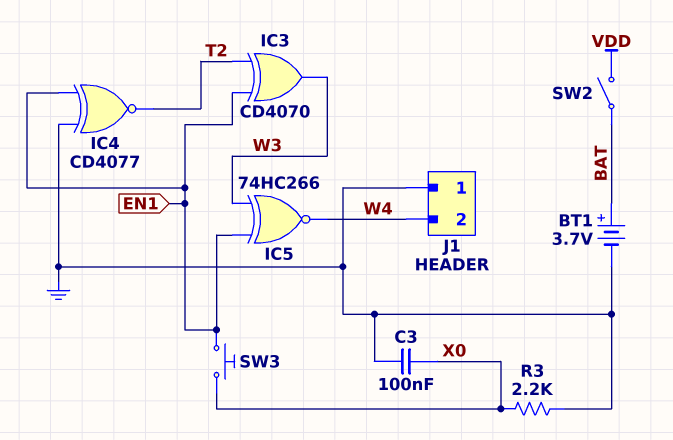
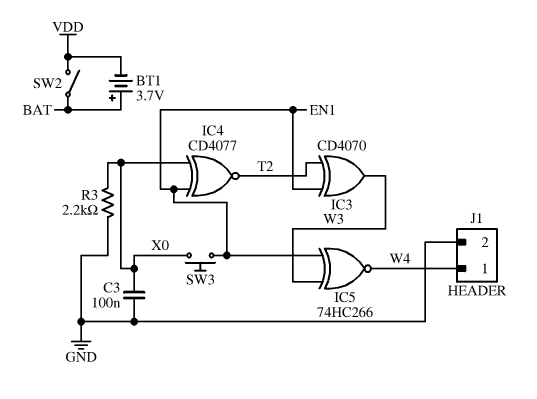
BT1: 3.7V (plus BAT, minus GND) -> 3.7V (plus BAT, minus VDD)
IC4: XNOR CD4077 (in EN1, in GND, out T2) -> XNOR CD4077 (in EN1, in X0, out T2)
J1 pin 1: GND -> W4
J1 pin 2: W4 -> GND

